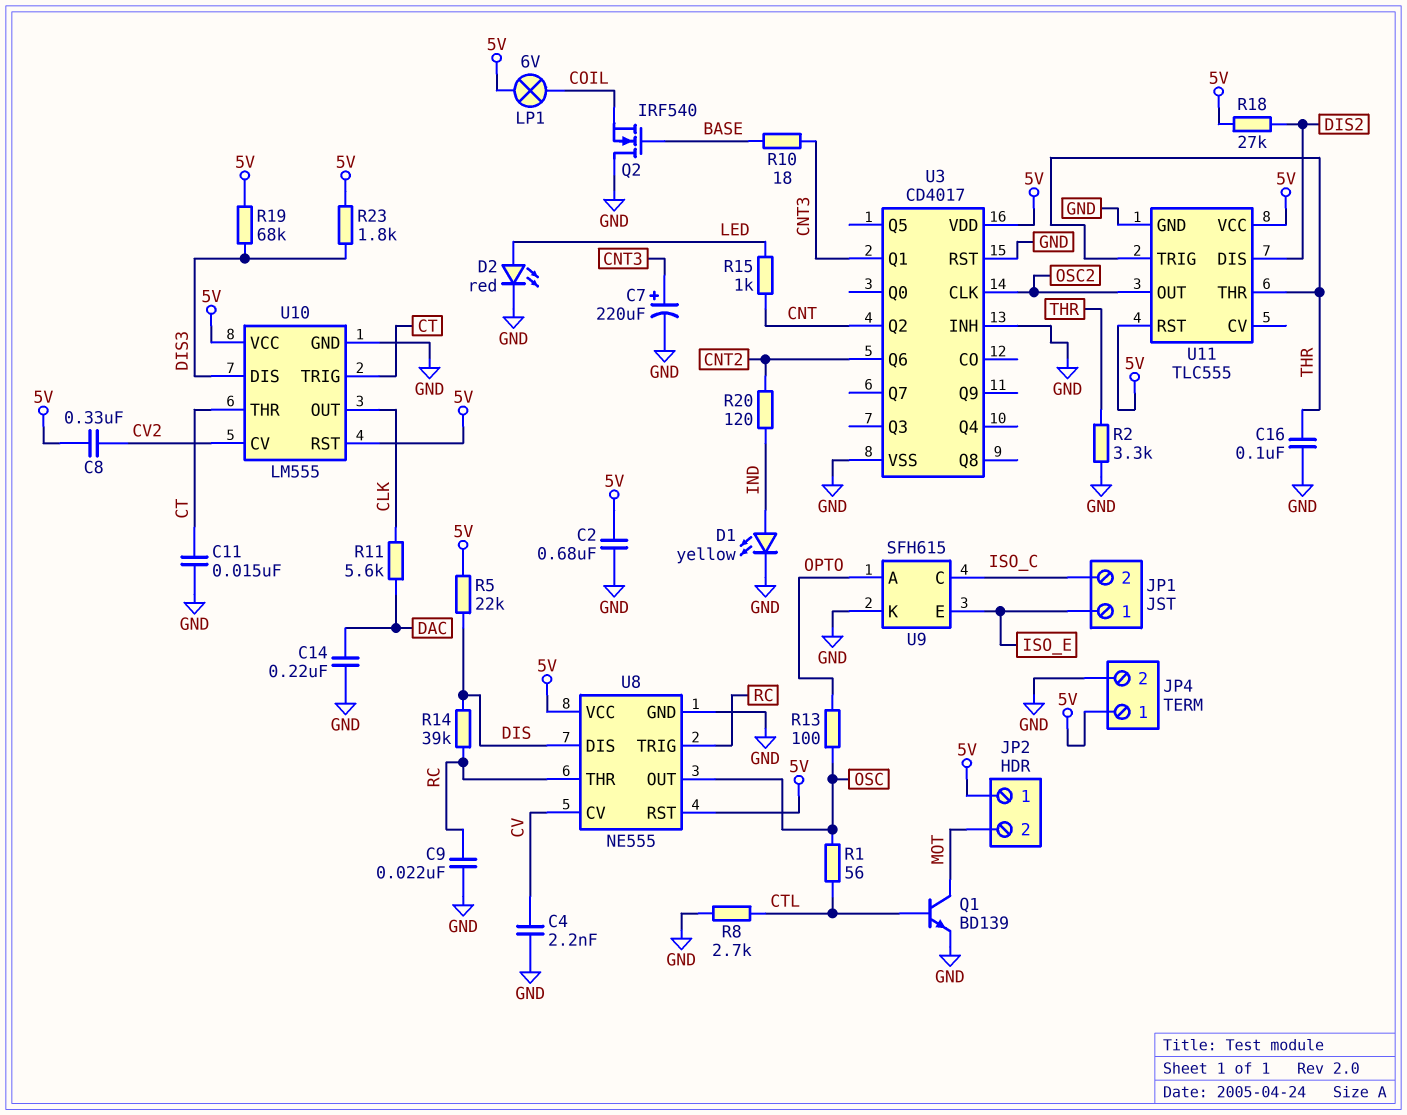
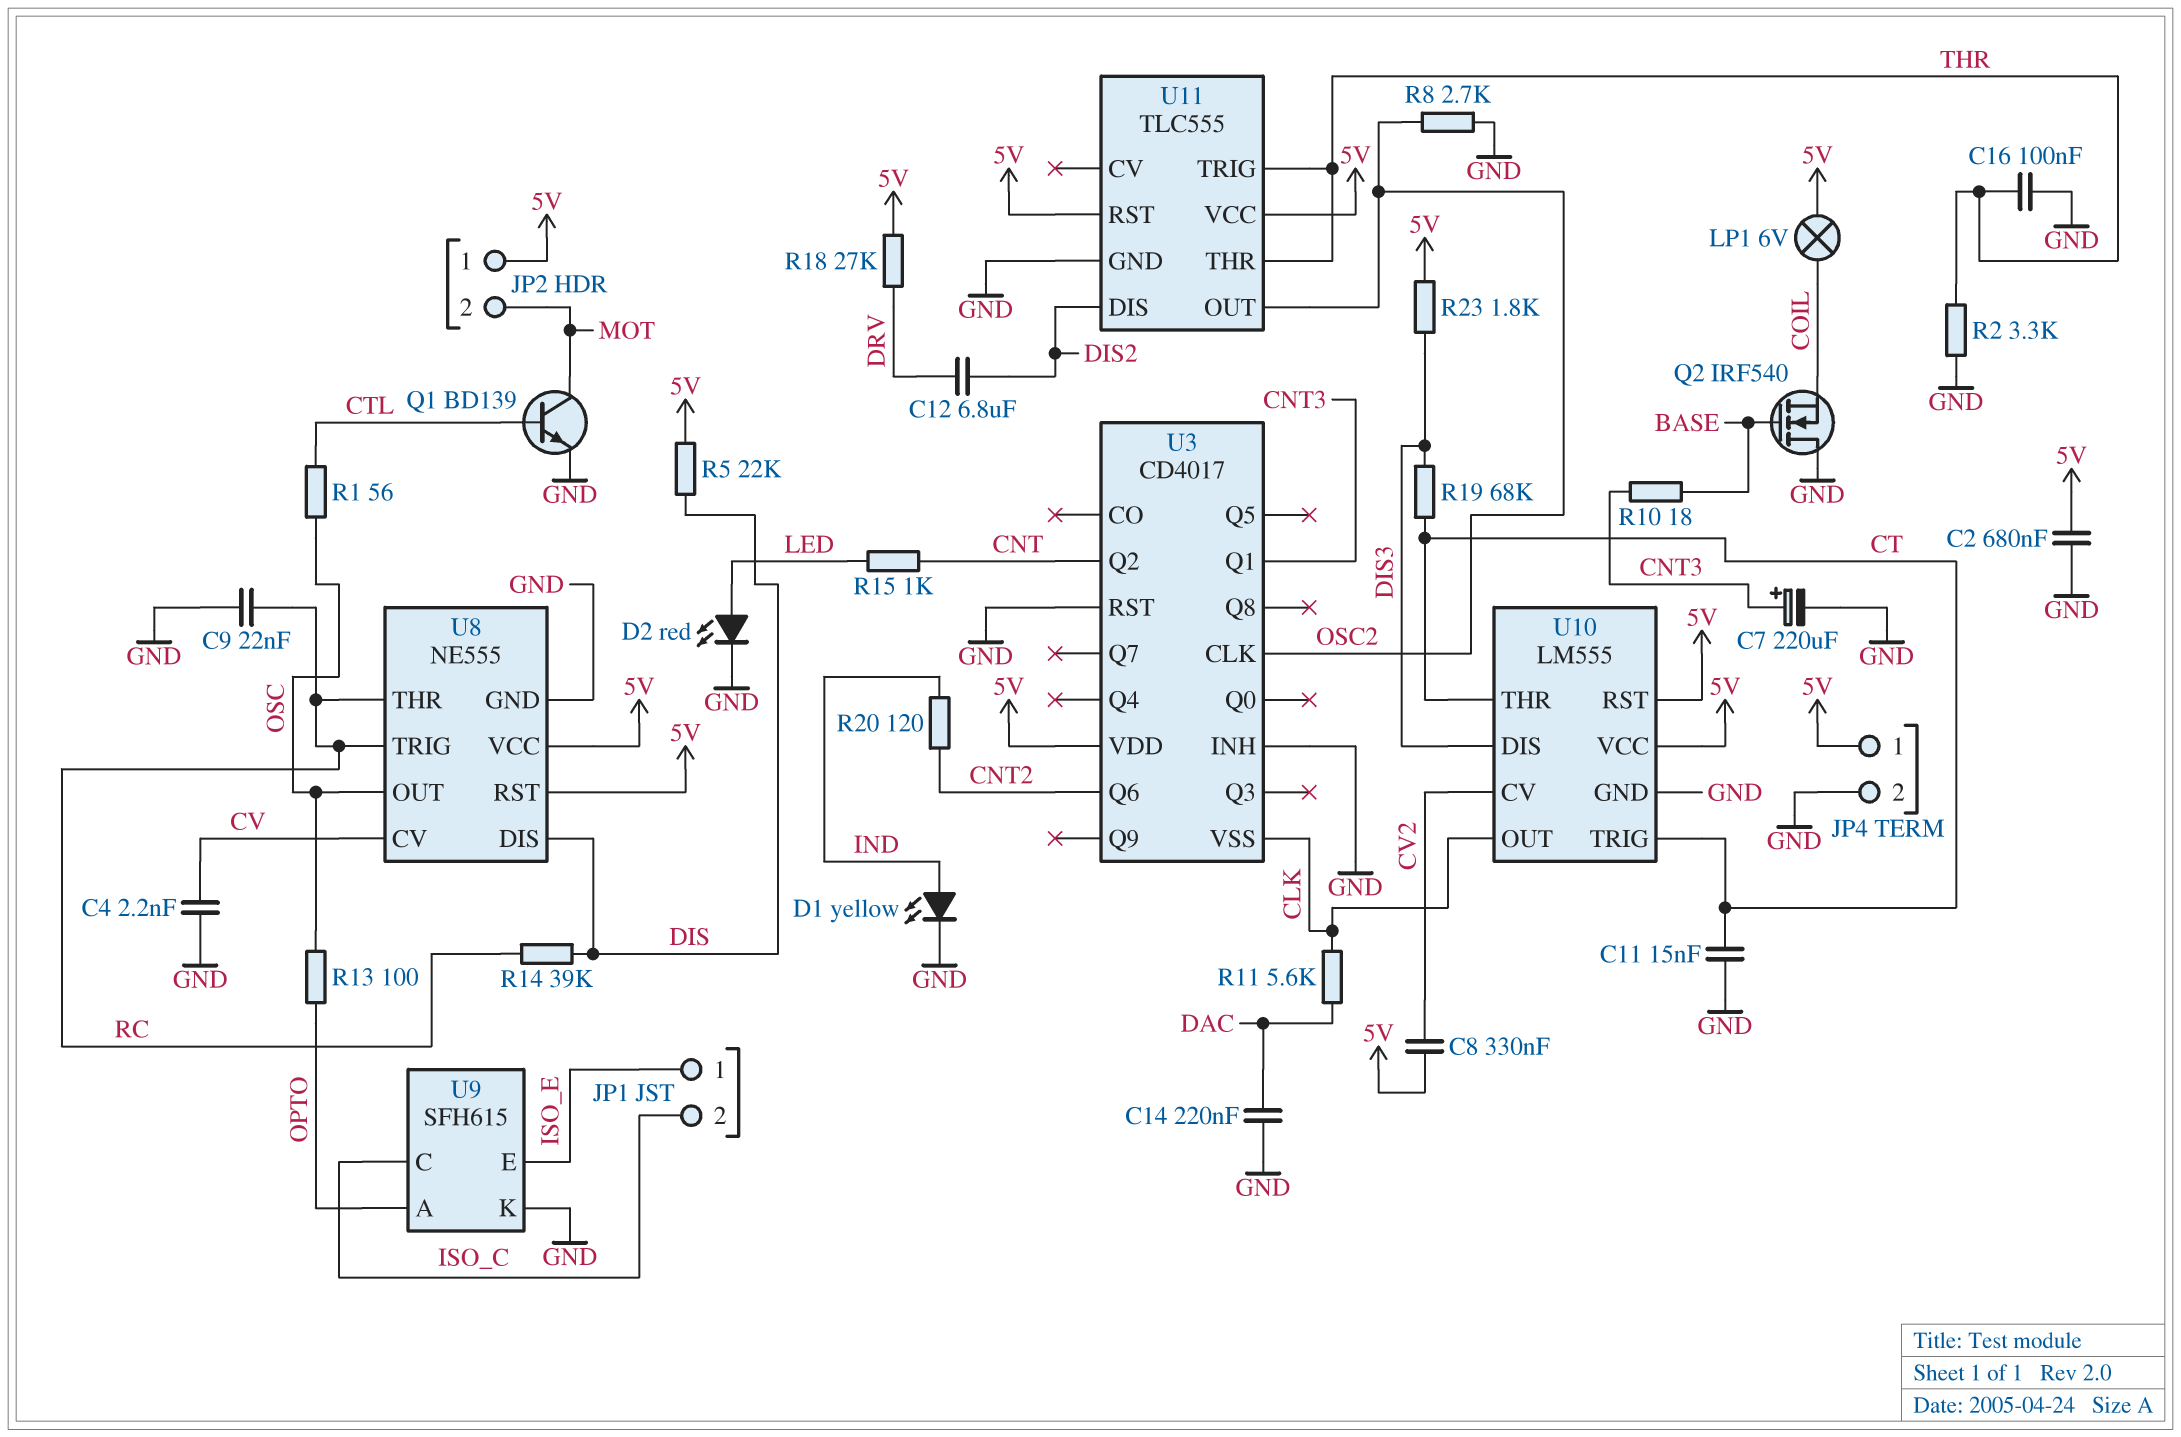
C12: none -> 6.8uF (DIS2, DRV)
R8: 2.7k (CTL, GND) -> 2.7k (GND, OSC2)
R18: 27k (5V, DIS2) -> 27k (5V, DRV)
R19: 68k (5V, DIS3) -> 68k (CT, DIS3)
U3 pin VSS: GND -> CLK

